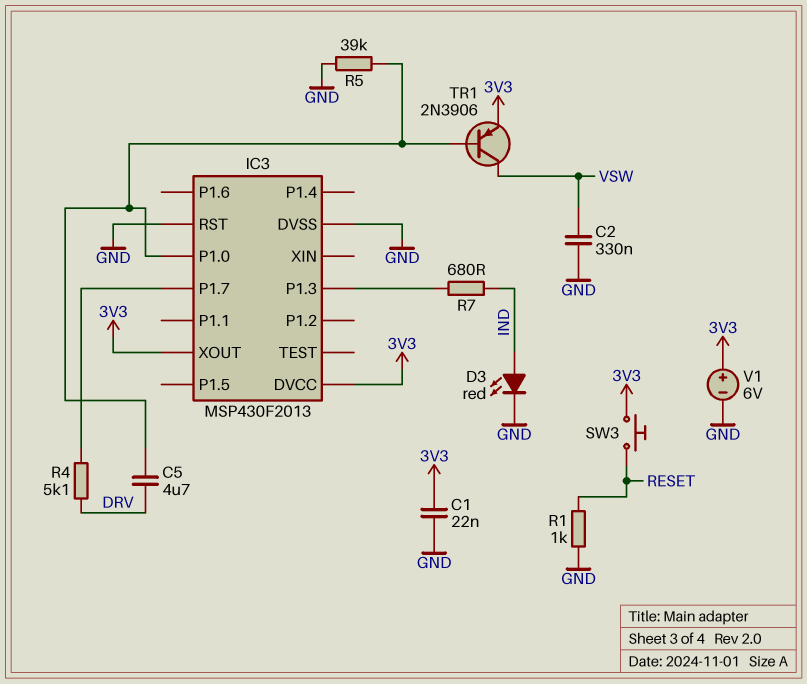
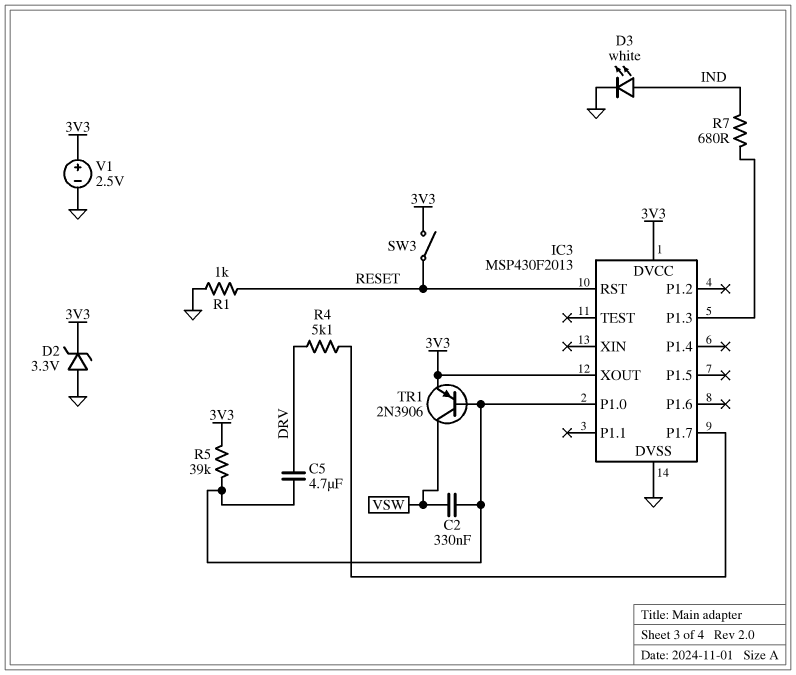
C1: 22nF (3V3, GND) -> none
C2: 330nF (GND, VSW) -> 330nF (IC3/P1.0, VSW)
D2: none -> zener 3.3V (A GND, K 3V3)
D3: LED red (A IND, K GND) -> LED white (A IND, K GND)
IC3 pin RST: GND -> RESET
R5: 39k (GND, IC3/P1.0) -> 39k (3V3, IC3/P1.0)
SW3: button (3V3, RESET) -> switch (3V3, RESET)
V1: 6V (plus 3V3, minus GND) -> 2.5V (plus 3V3, minus GND)

